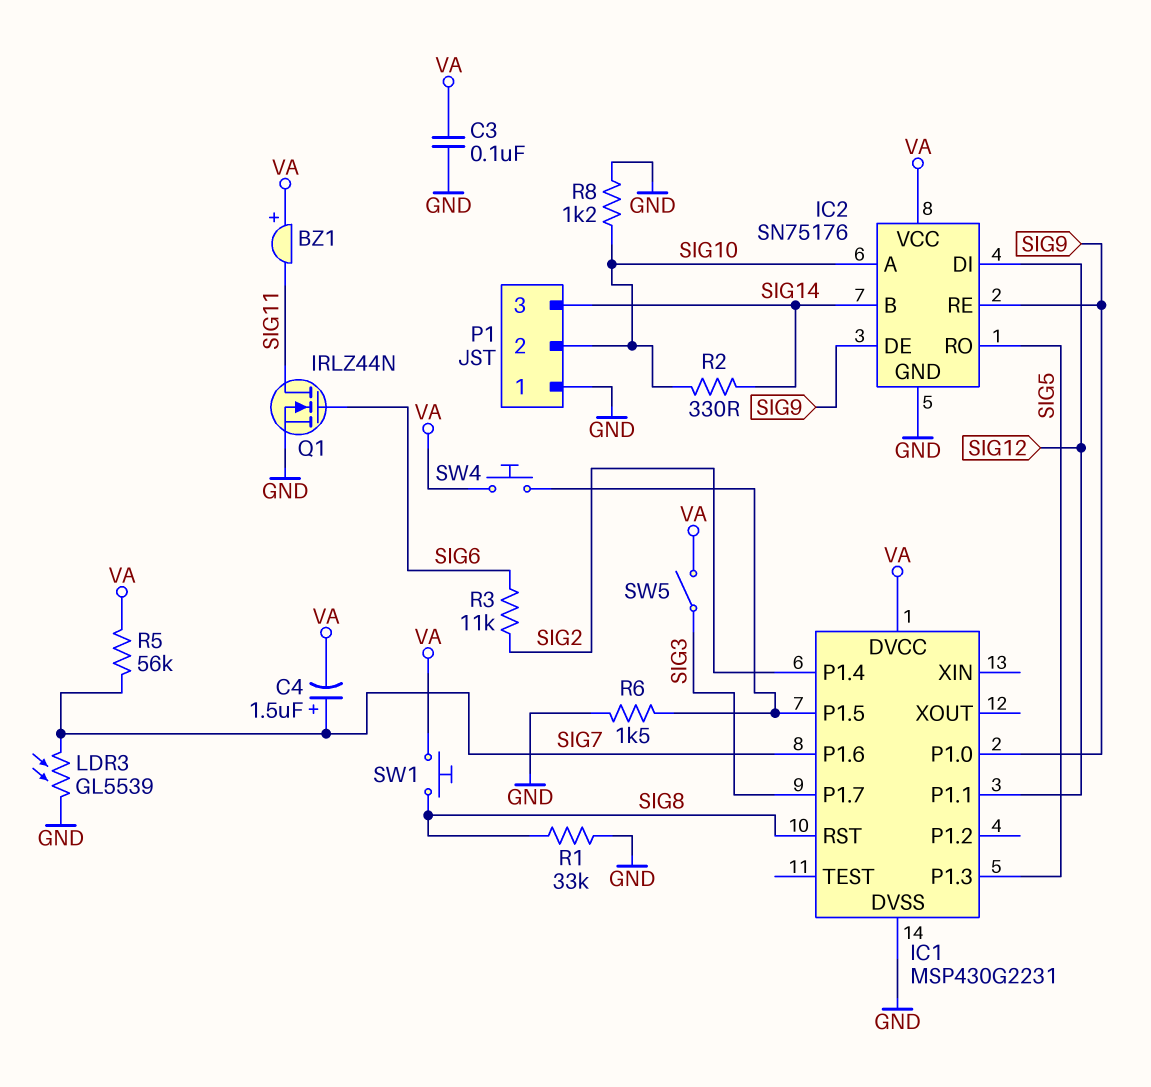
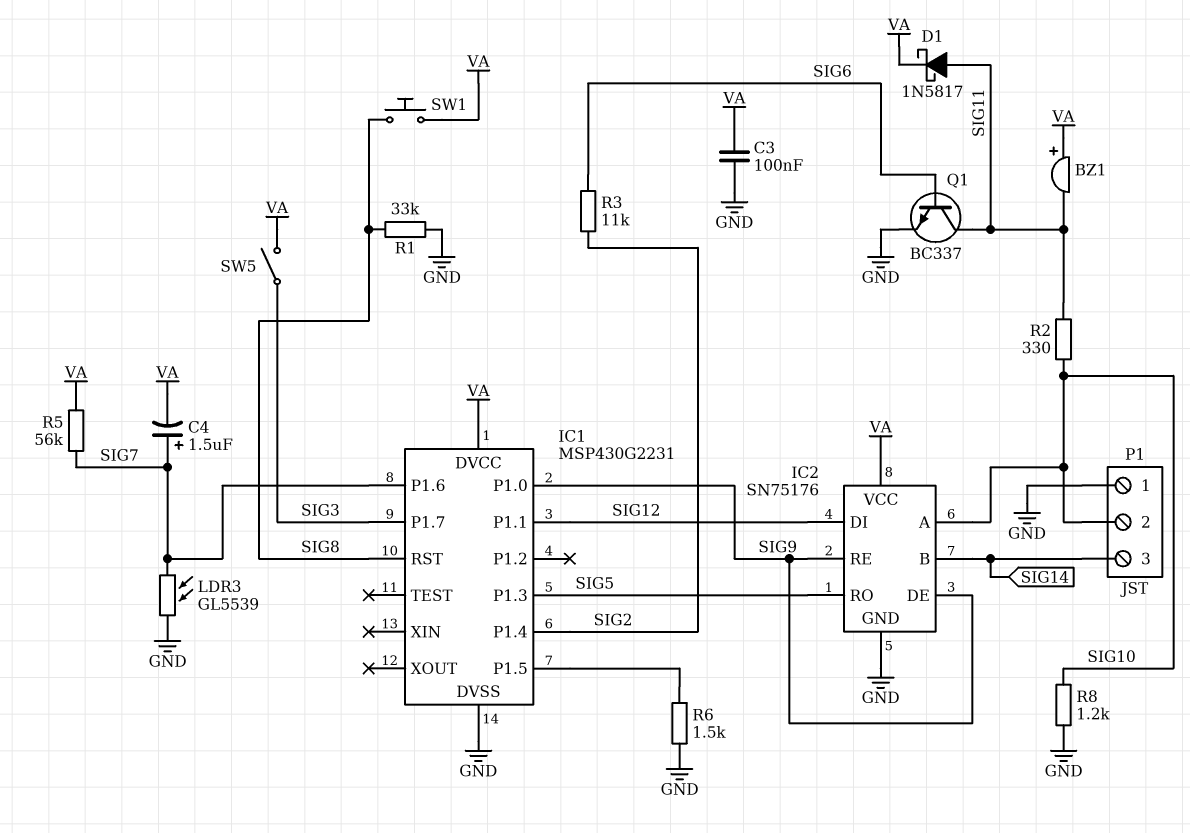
D1: none -> schottky 1N5817 (A SIG11, K VA)
Q1: NMOS IRLZ44N (G SIG6, D SIG11, S GND) -> NPN BC337 (B SIG6, C SIG11, E GND)
R2: 330 (SIG10, SIG14) -> 330 (SIG10, SIG11)
SW4: button (IC1/P1.5, VA) -> none

